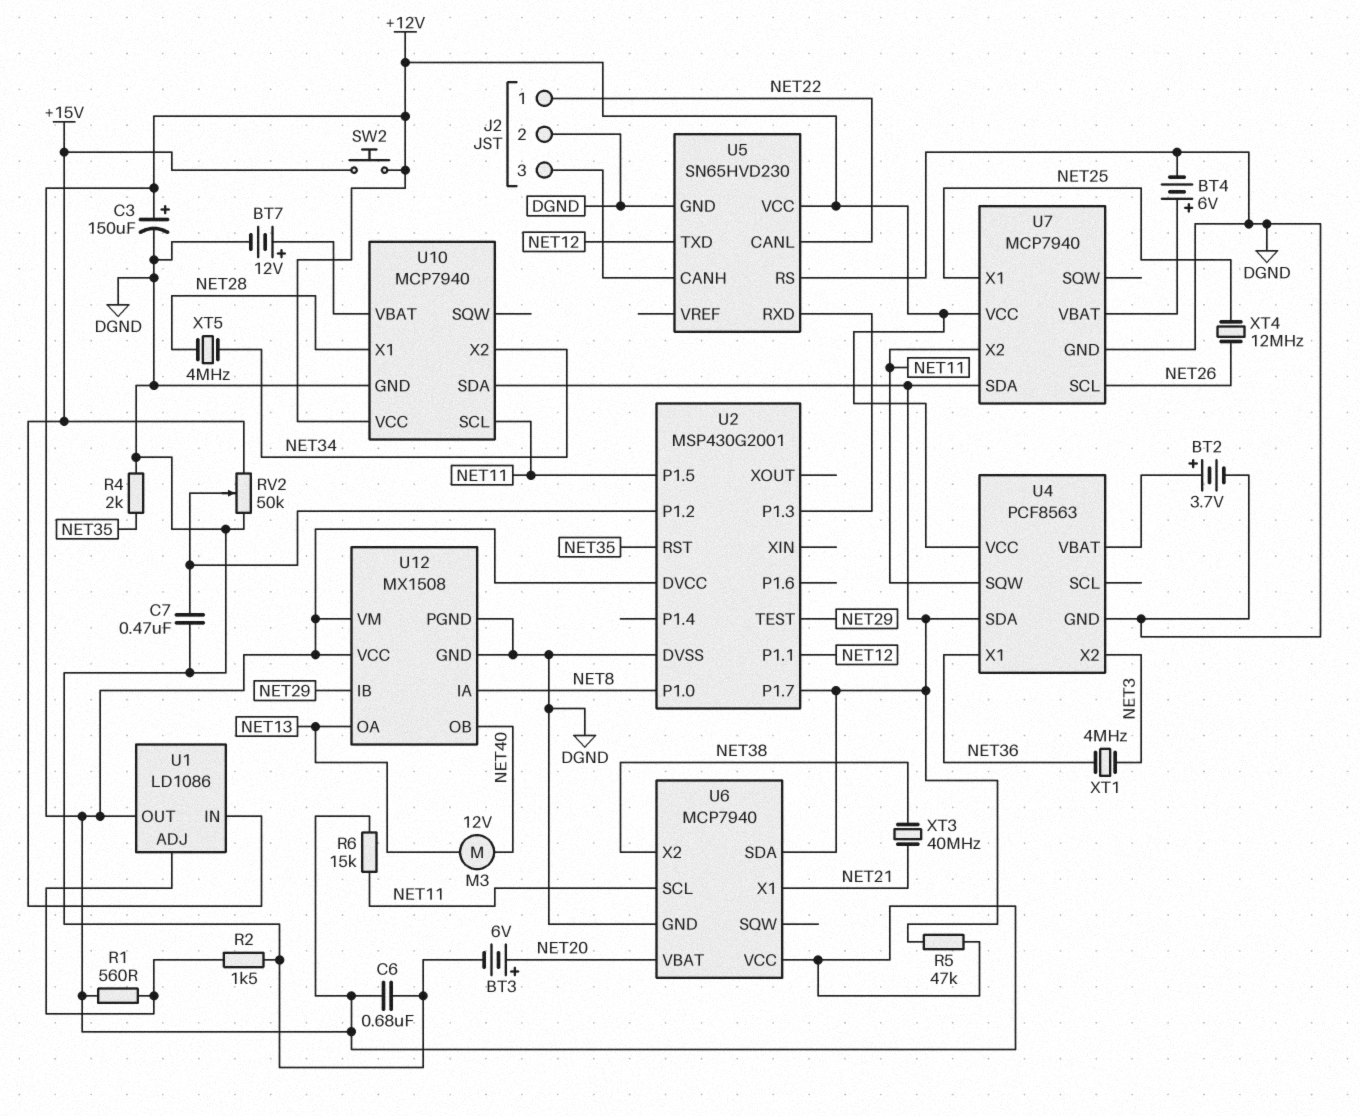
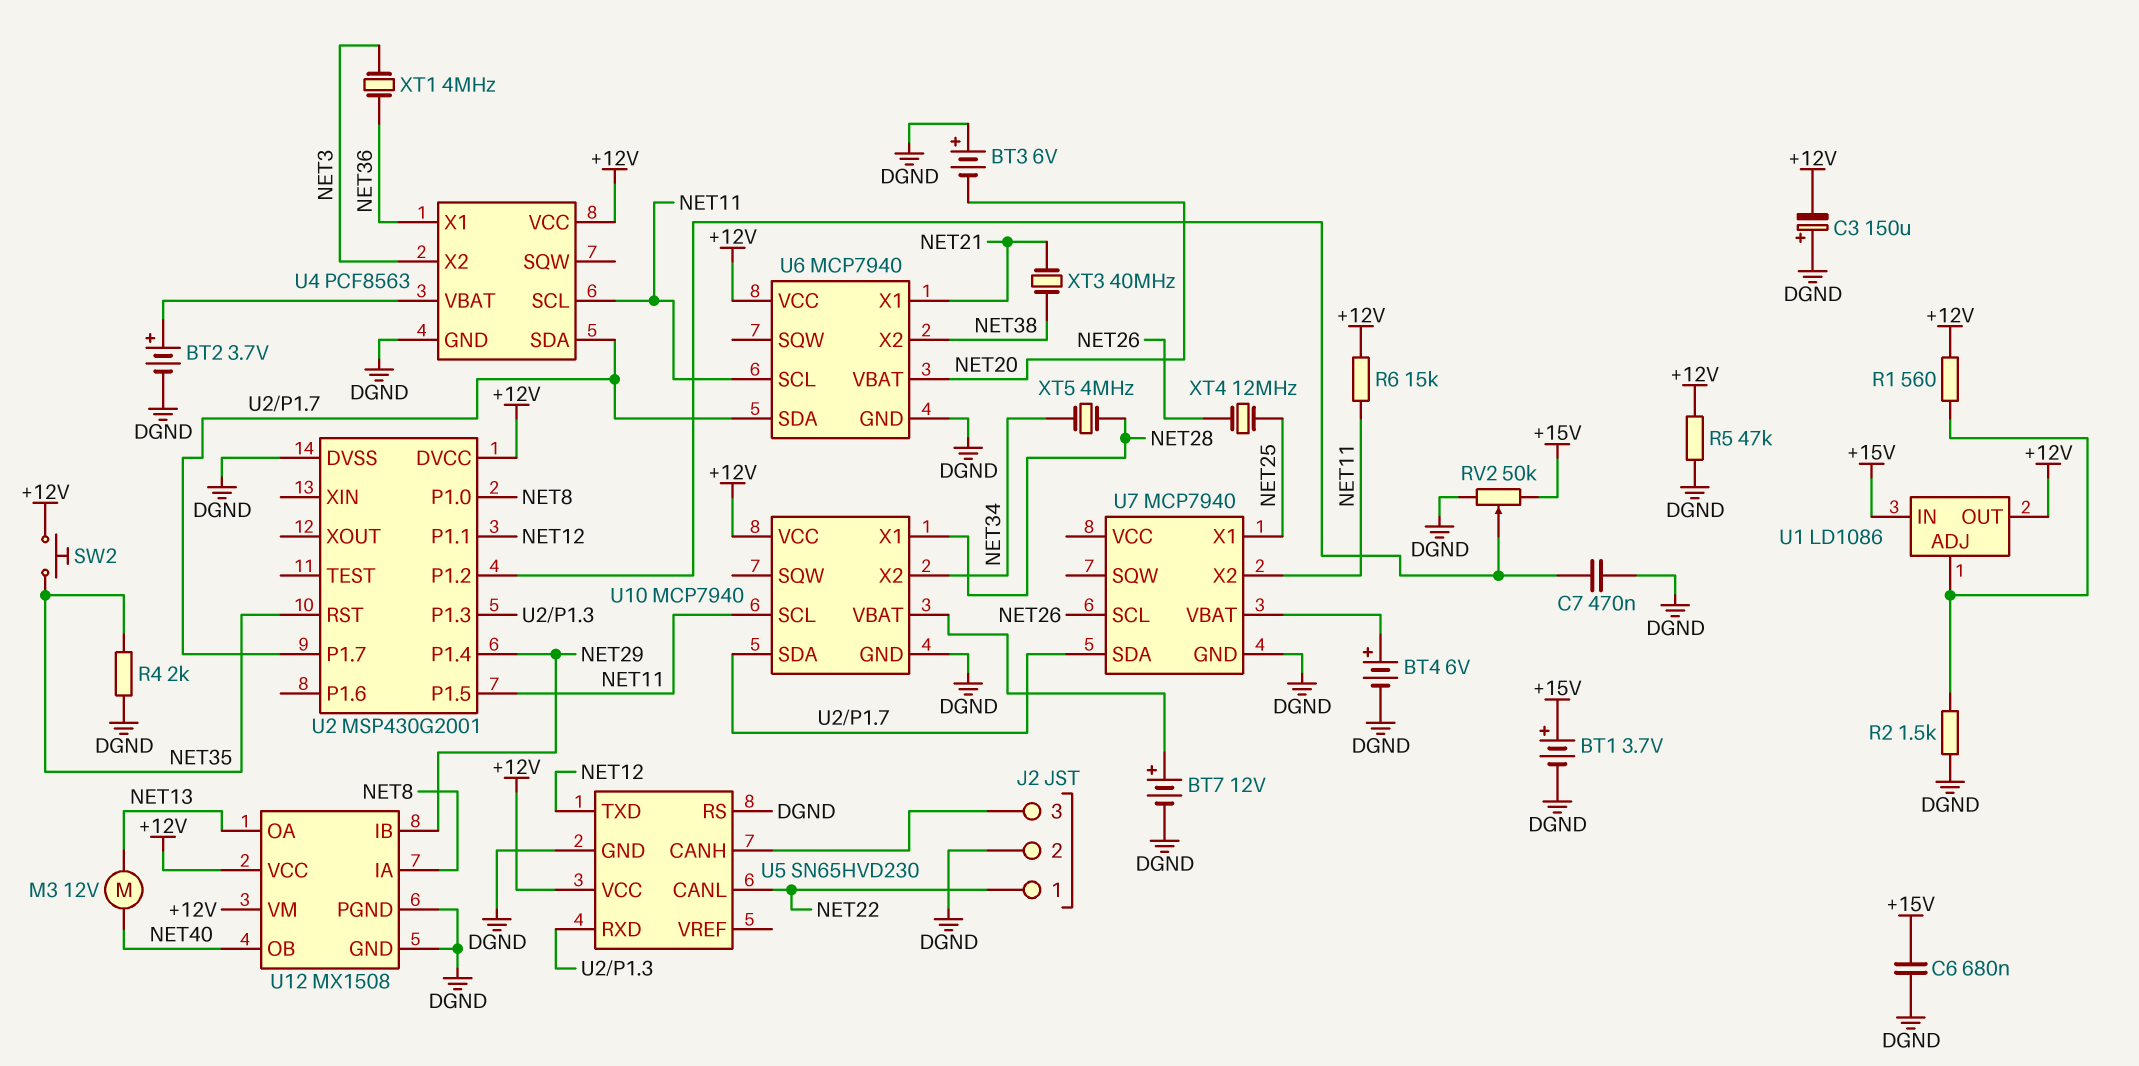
BT1: none -> 3.7V (plus +15V, minus DGND)
BT3: 6V (plus NET20, minus DGND) -> 6V (plus DGND, minus NET20)
C3: 150uF (plus +12V, minus DGND) -> 150uF (plus DGND, minus +12V)
C6: 680nF (+12V, DGND) -> 680nF (+15V, DGND)
R5: 47k (+12V, U2/P1.7) -> 47k (+12V, DGND)
SW2: button (+12V, +15V) -> button (+12V, NET35)
U2 pin P1.4: none -> NET29
U2 pin TEST: NET29 -> none
U4 pin SCL: none -> NET11
U4 pin SQW: NET11 -> none
U7 pin VCC: +12V -> none

